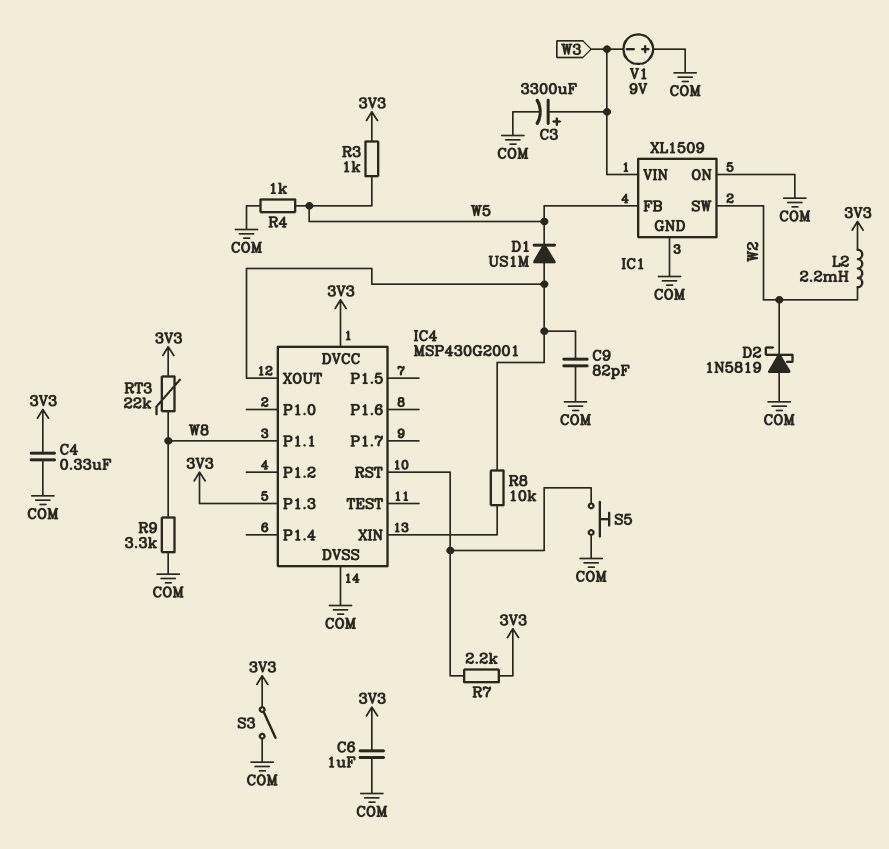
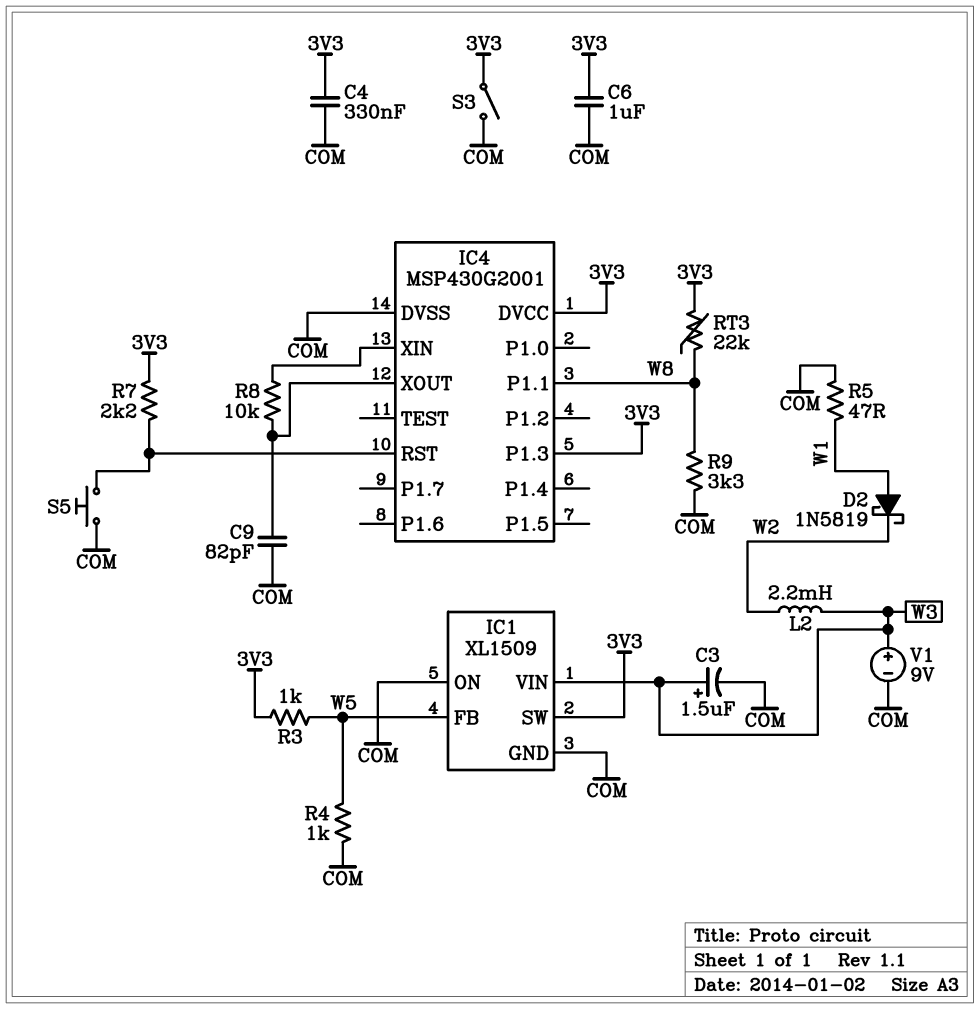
C3: 3300uF (plus W3, minus COM) -> 1.5uF (plus W3, minus COM)
D1: diode US1M (A IC4/XOUT, K W5) -> none
D2: schottky 1N5819 (A COM, K W2) -> schottky 1N5819 (A W1, K W2)
IC1 pin SW: W2 -> 3V3
L2: 2.2mH (3V3, W2) -> 2.2mH (W2, W3)
R5: none -> 47 (COM, W1)
V1: 9V (plus COM, minus W3) -> 9V (plus W3, minus COM)

